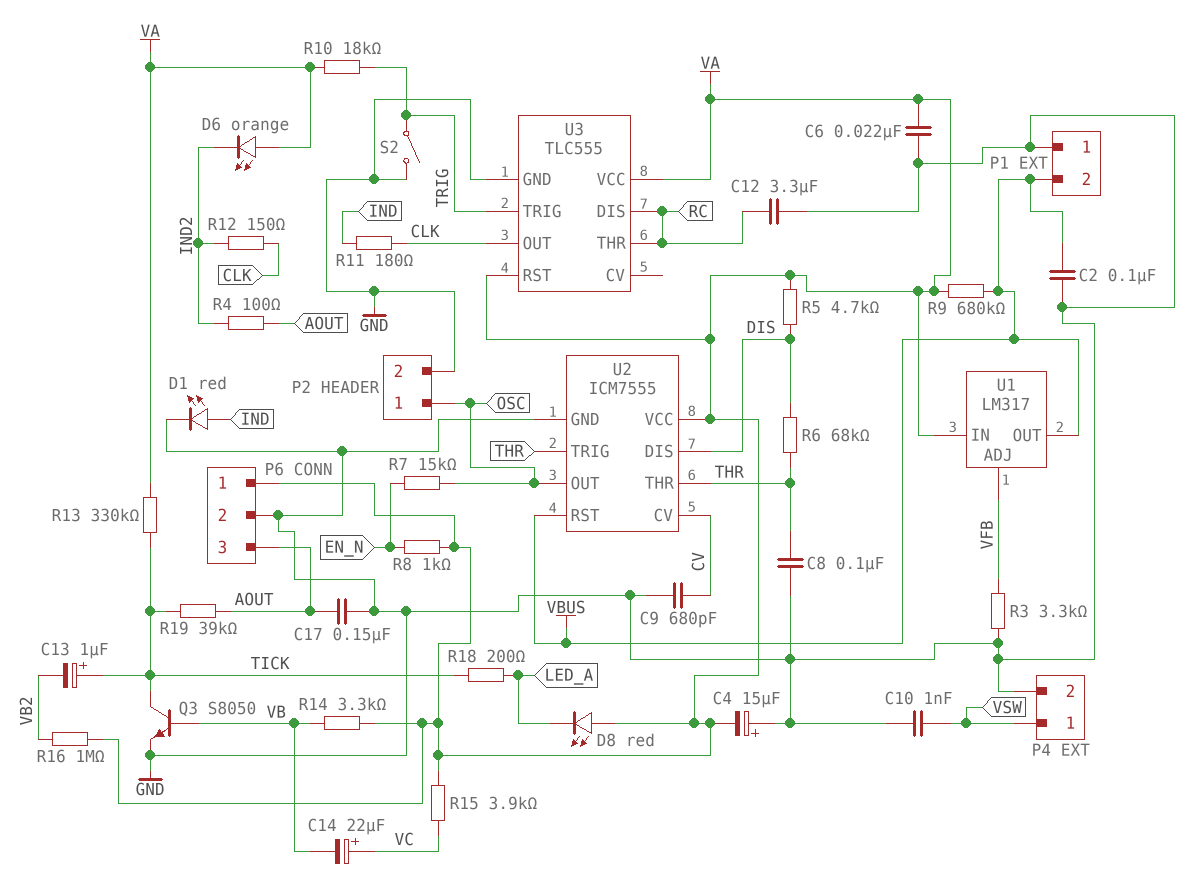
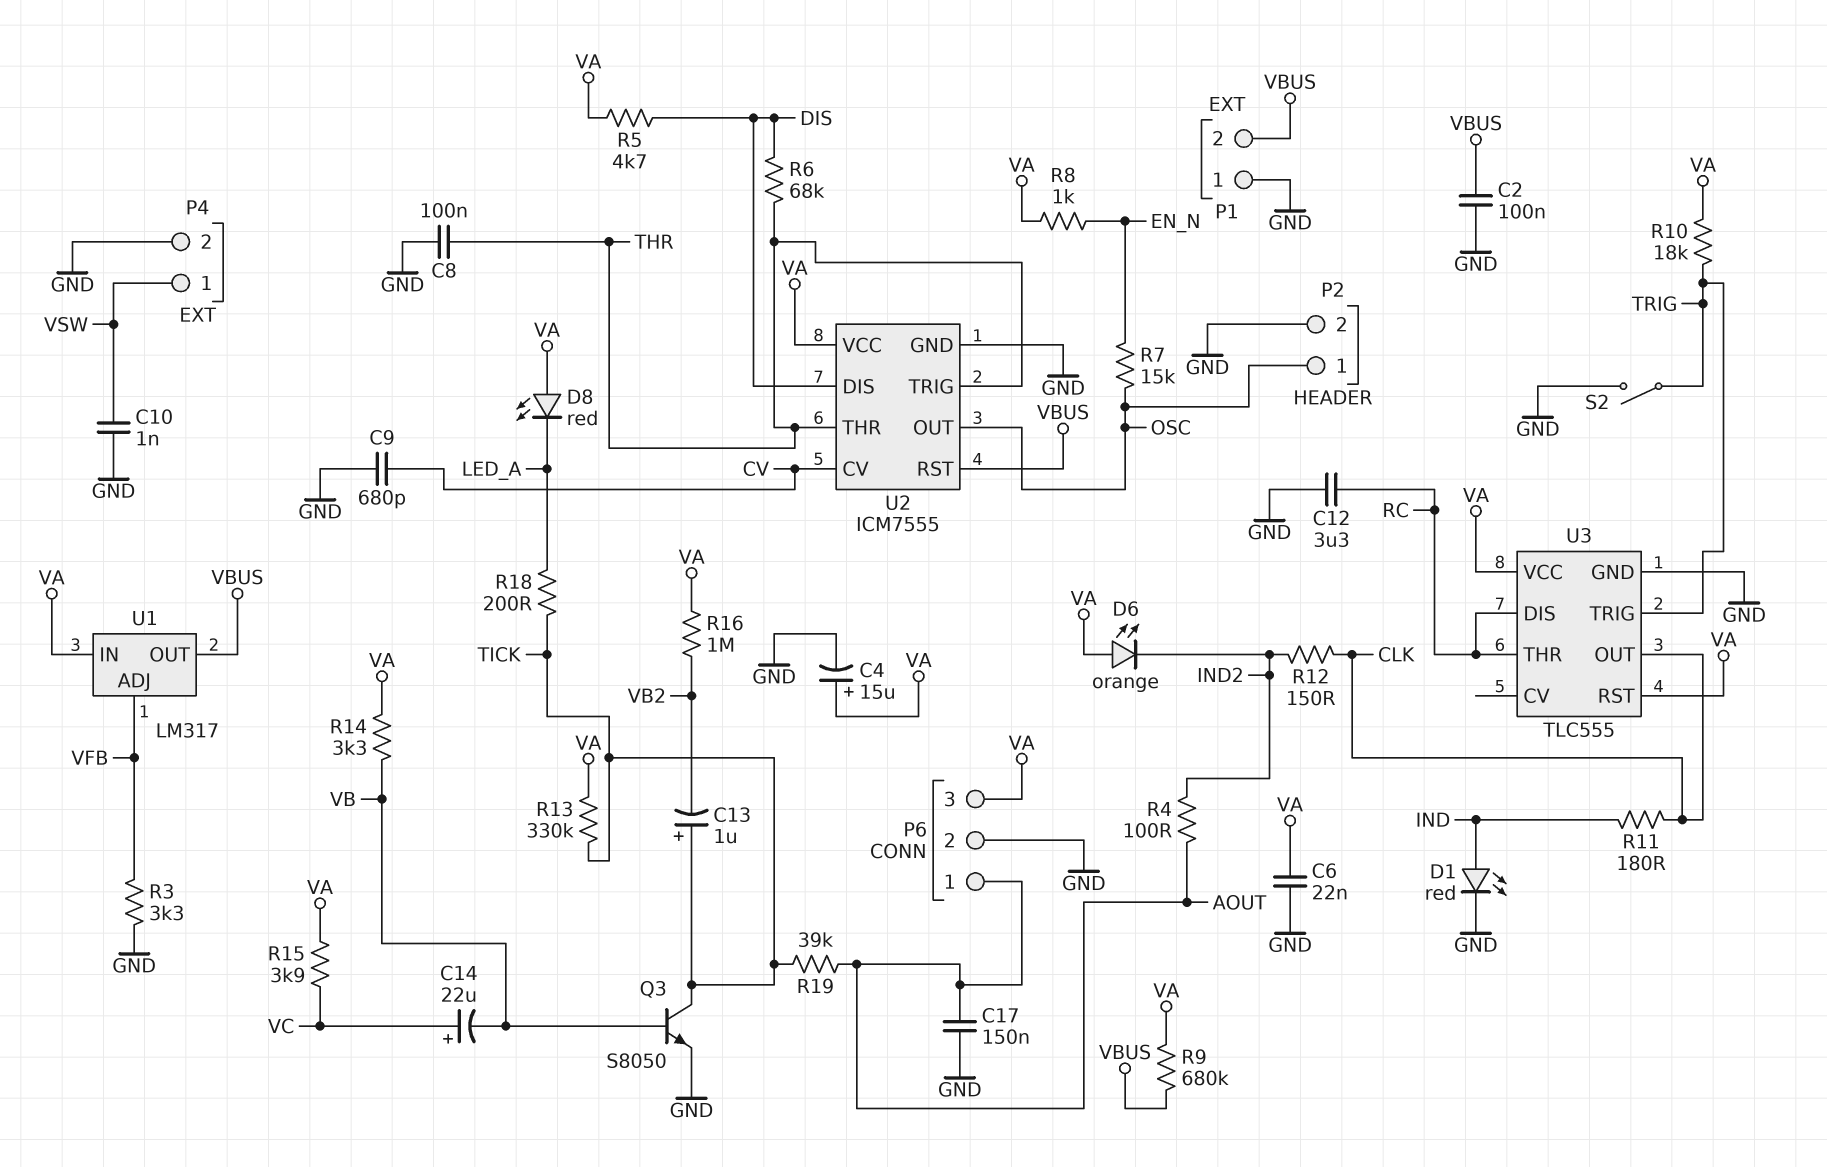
C4: 15uF (plus GND, minus VA) -> 15uF (plus VA, minus GND)
P6 pin 1: VA -> AOUT
P6 pin 3: AOUT -> VA

